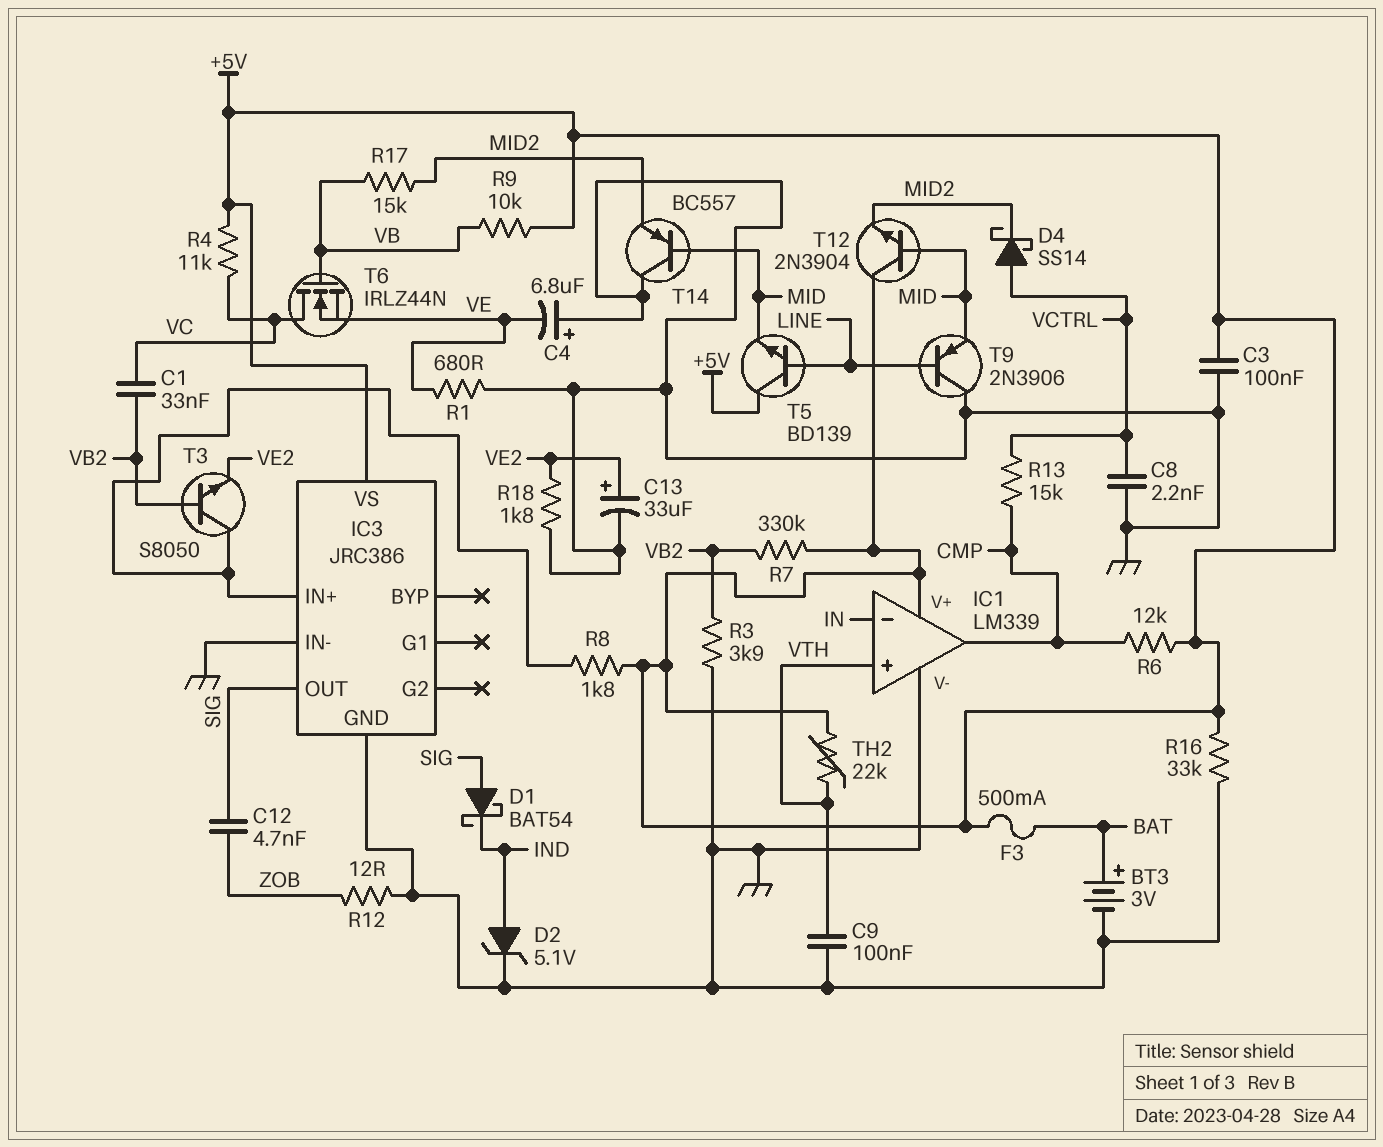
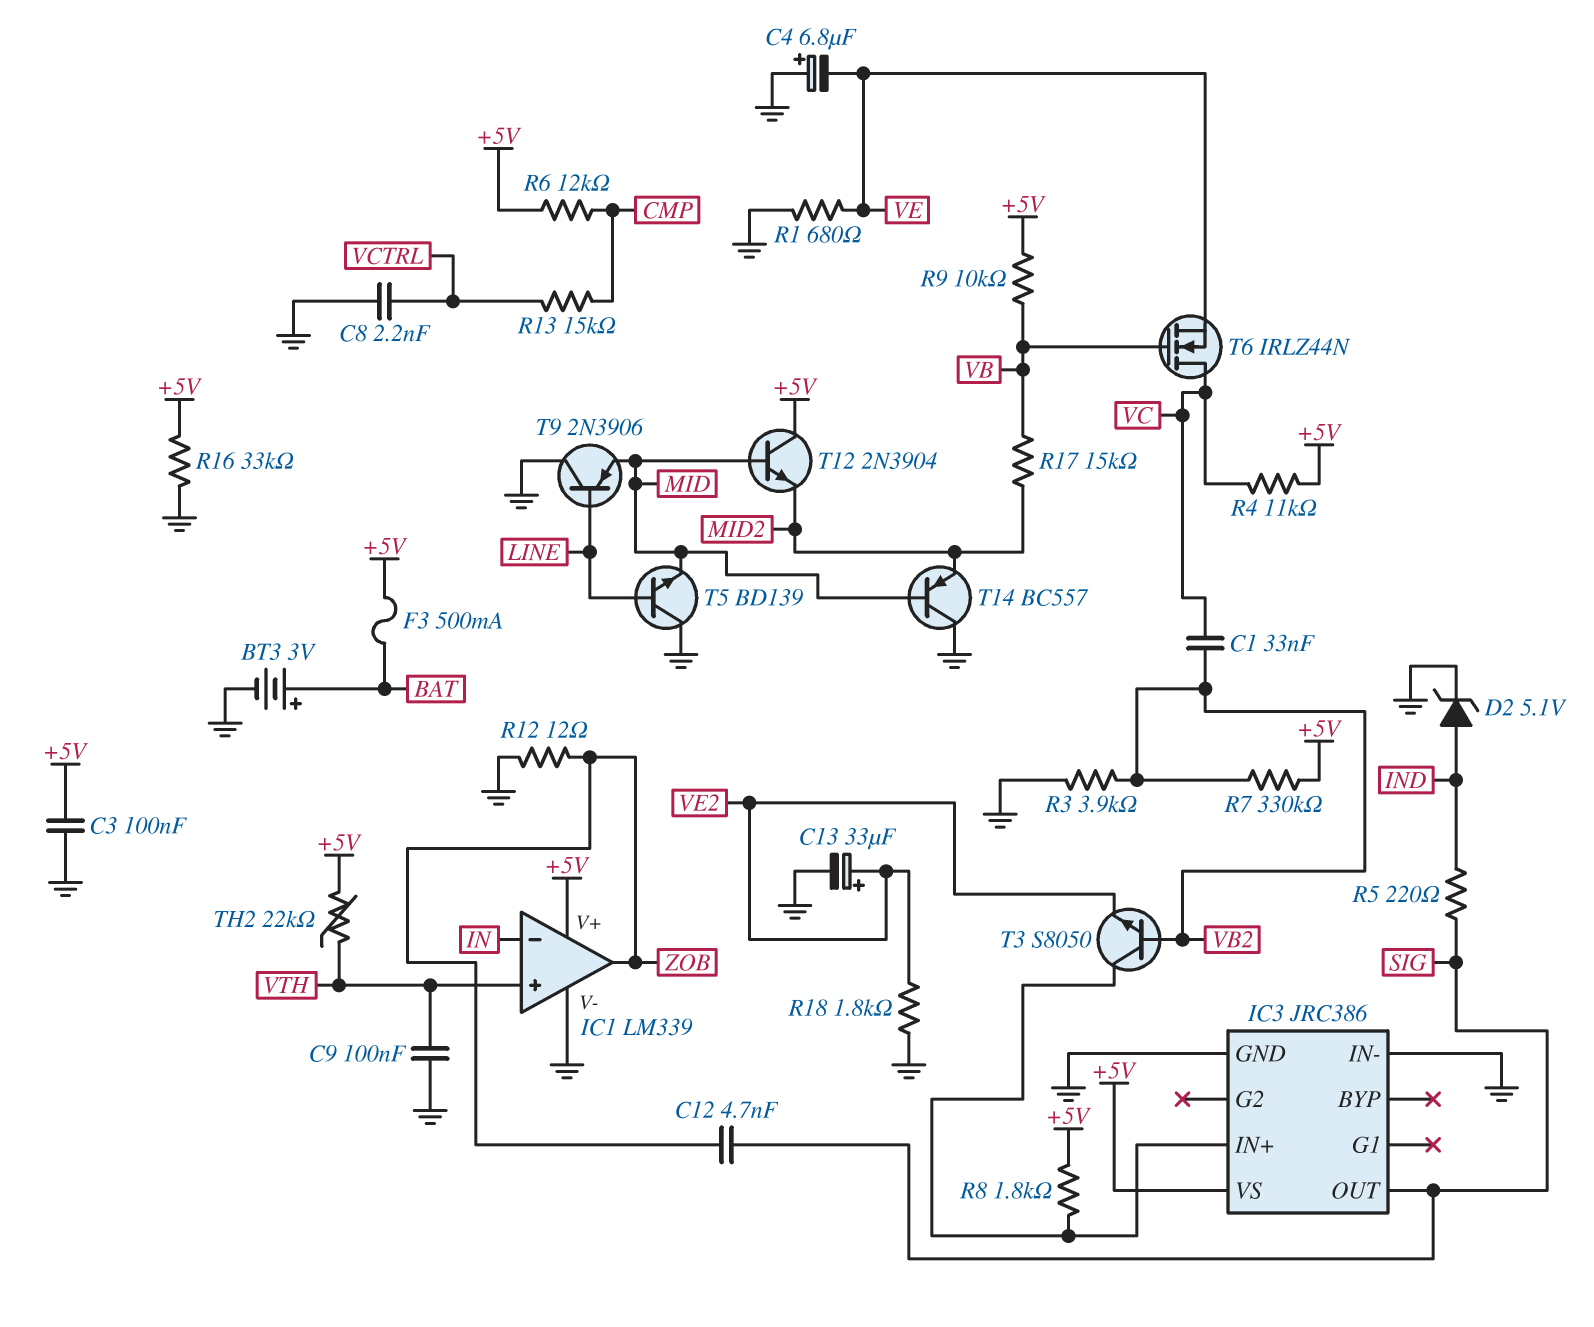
D1: schottky BAT54 (A SIG, K IND) -> none
D4: schottky SS14 (A VCTRL, K MID2) -> none
IC1 pin out: CMP -> ZOB
R5: none -> 220 (IND, SIG)
T5: NPN BD139 (B LINE, C +5V, E MID) -> NPN BD139 (B LINE, C GND, E MID)

